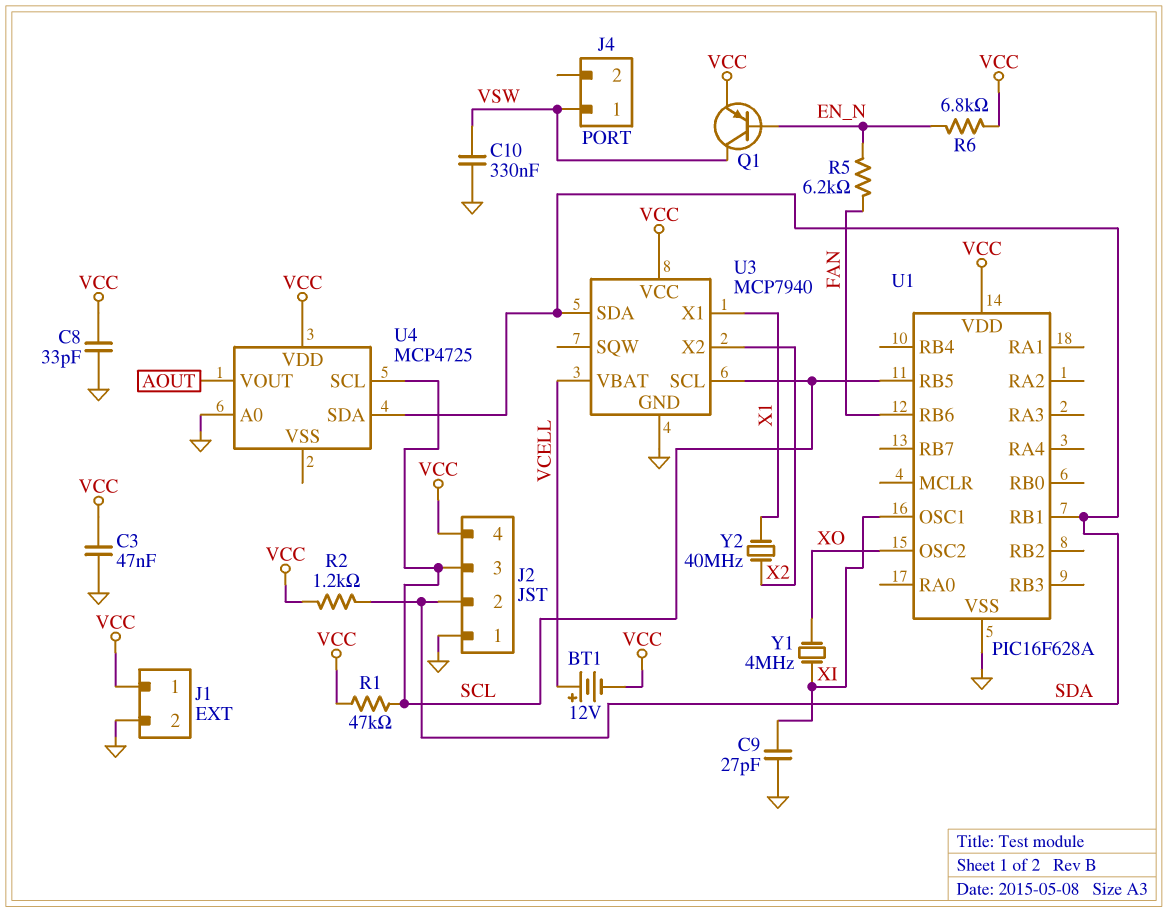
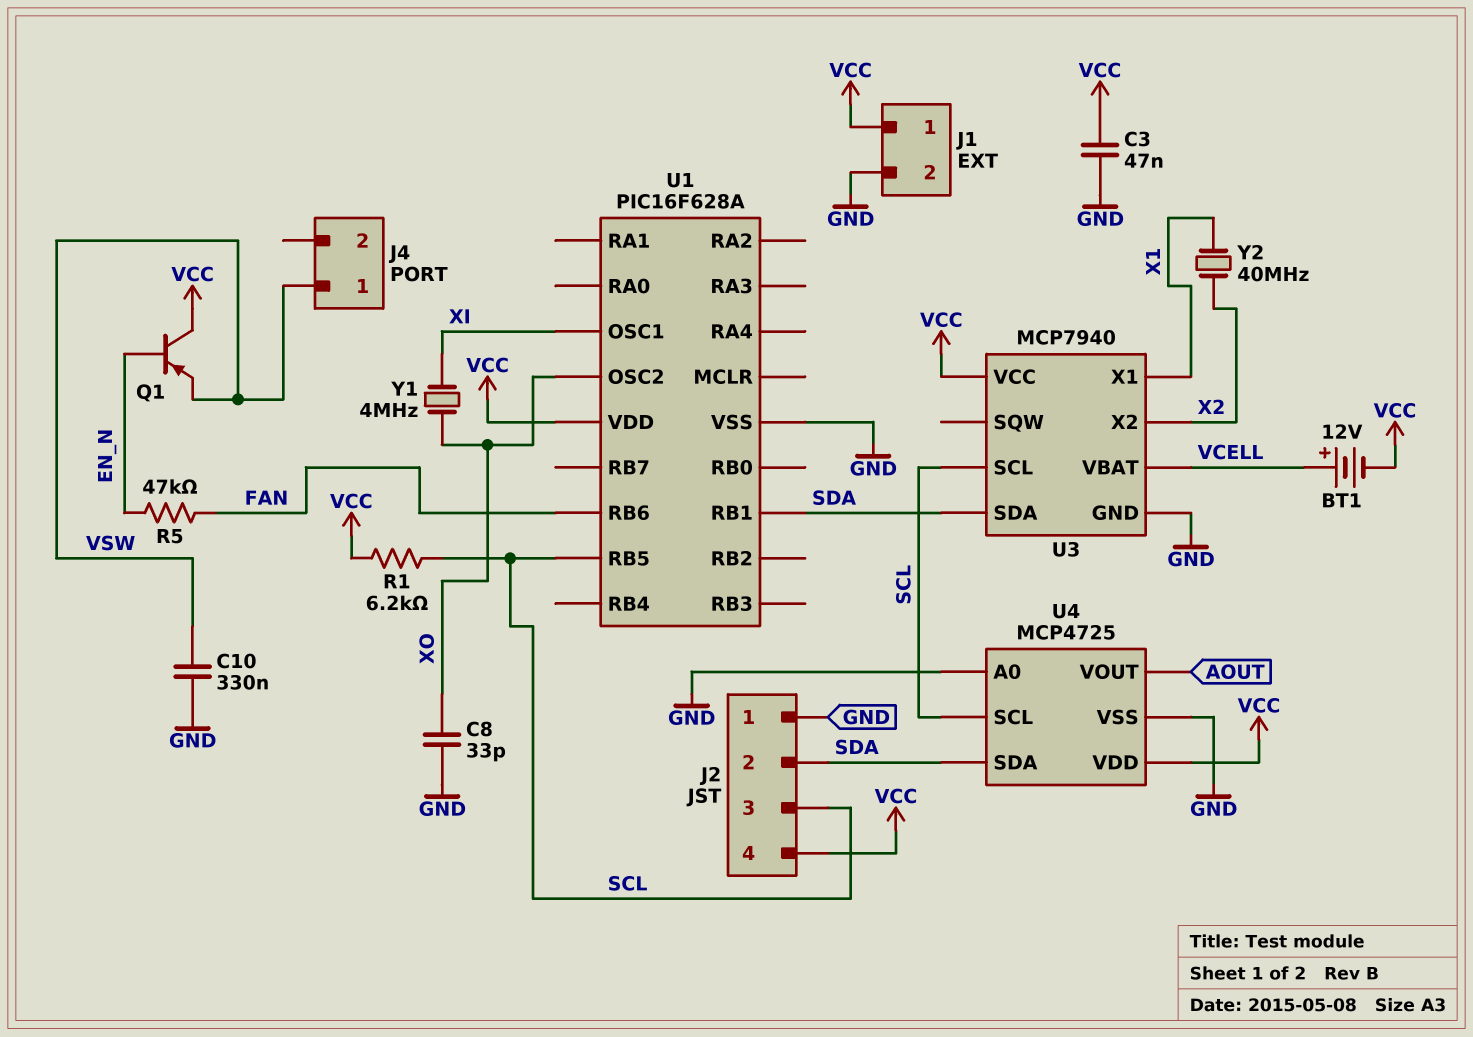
C8: 33pF (GND, VCC) -> 33pF (GND, XO)
C9: 27pF (GND, XI) -> none
Q1: PNP (B EN_N, C VSW, E VCC) -> PNP (B EN_N, C VCC, E VSW)
R1: 47k (SCL, VCC) -> 6.2k (SCL, VCC)
R2: 1.2k (SDA, VCC) -> none
R5: 6.2k (EN_N, FAN) -> 47k (EN_N, FAN)
R6: 6.8k (EN_N, VCC) -> none
U4 pin VSS: none -> GND

